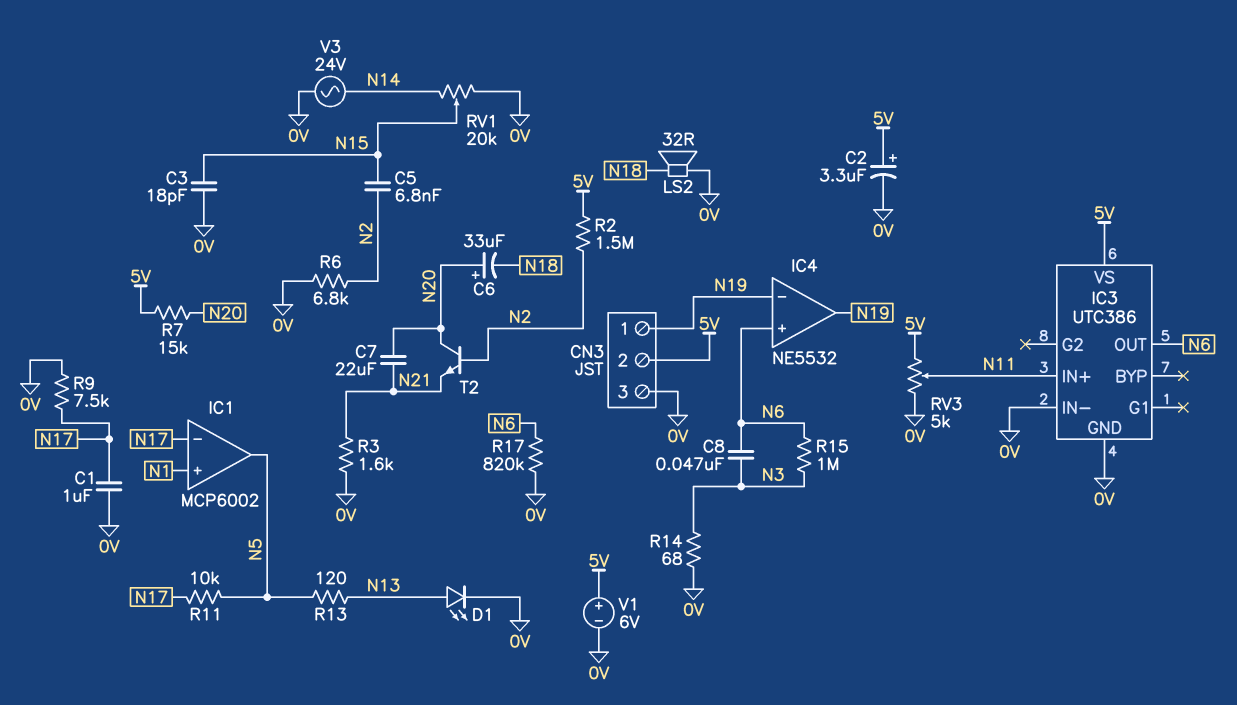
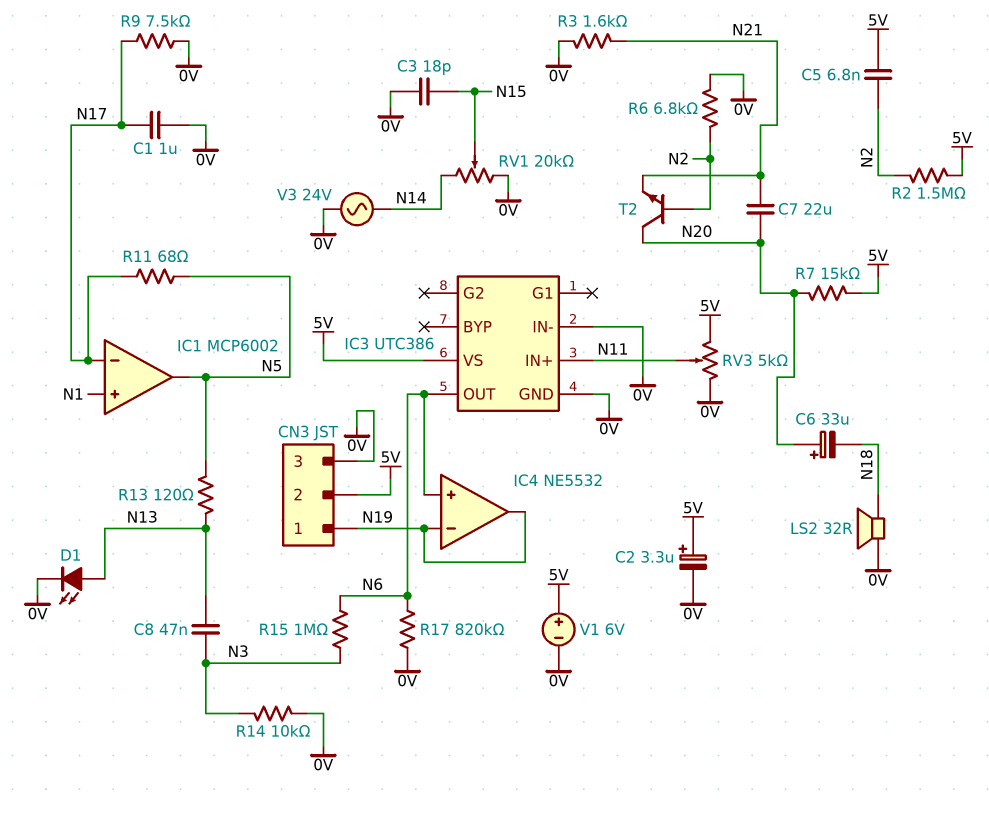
C5: 6.8nF (N2, N15) -> 6.8nF (5V, N2)
C8: 47nF (N3, N6) -> 47nF (N3, N13)
R11: 10k (N5, N17) -> 68 (N5, N17)
R14: 68 (0V, N3) -> 10k (0V, N3)

